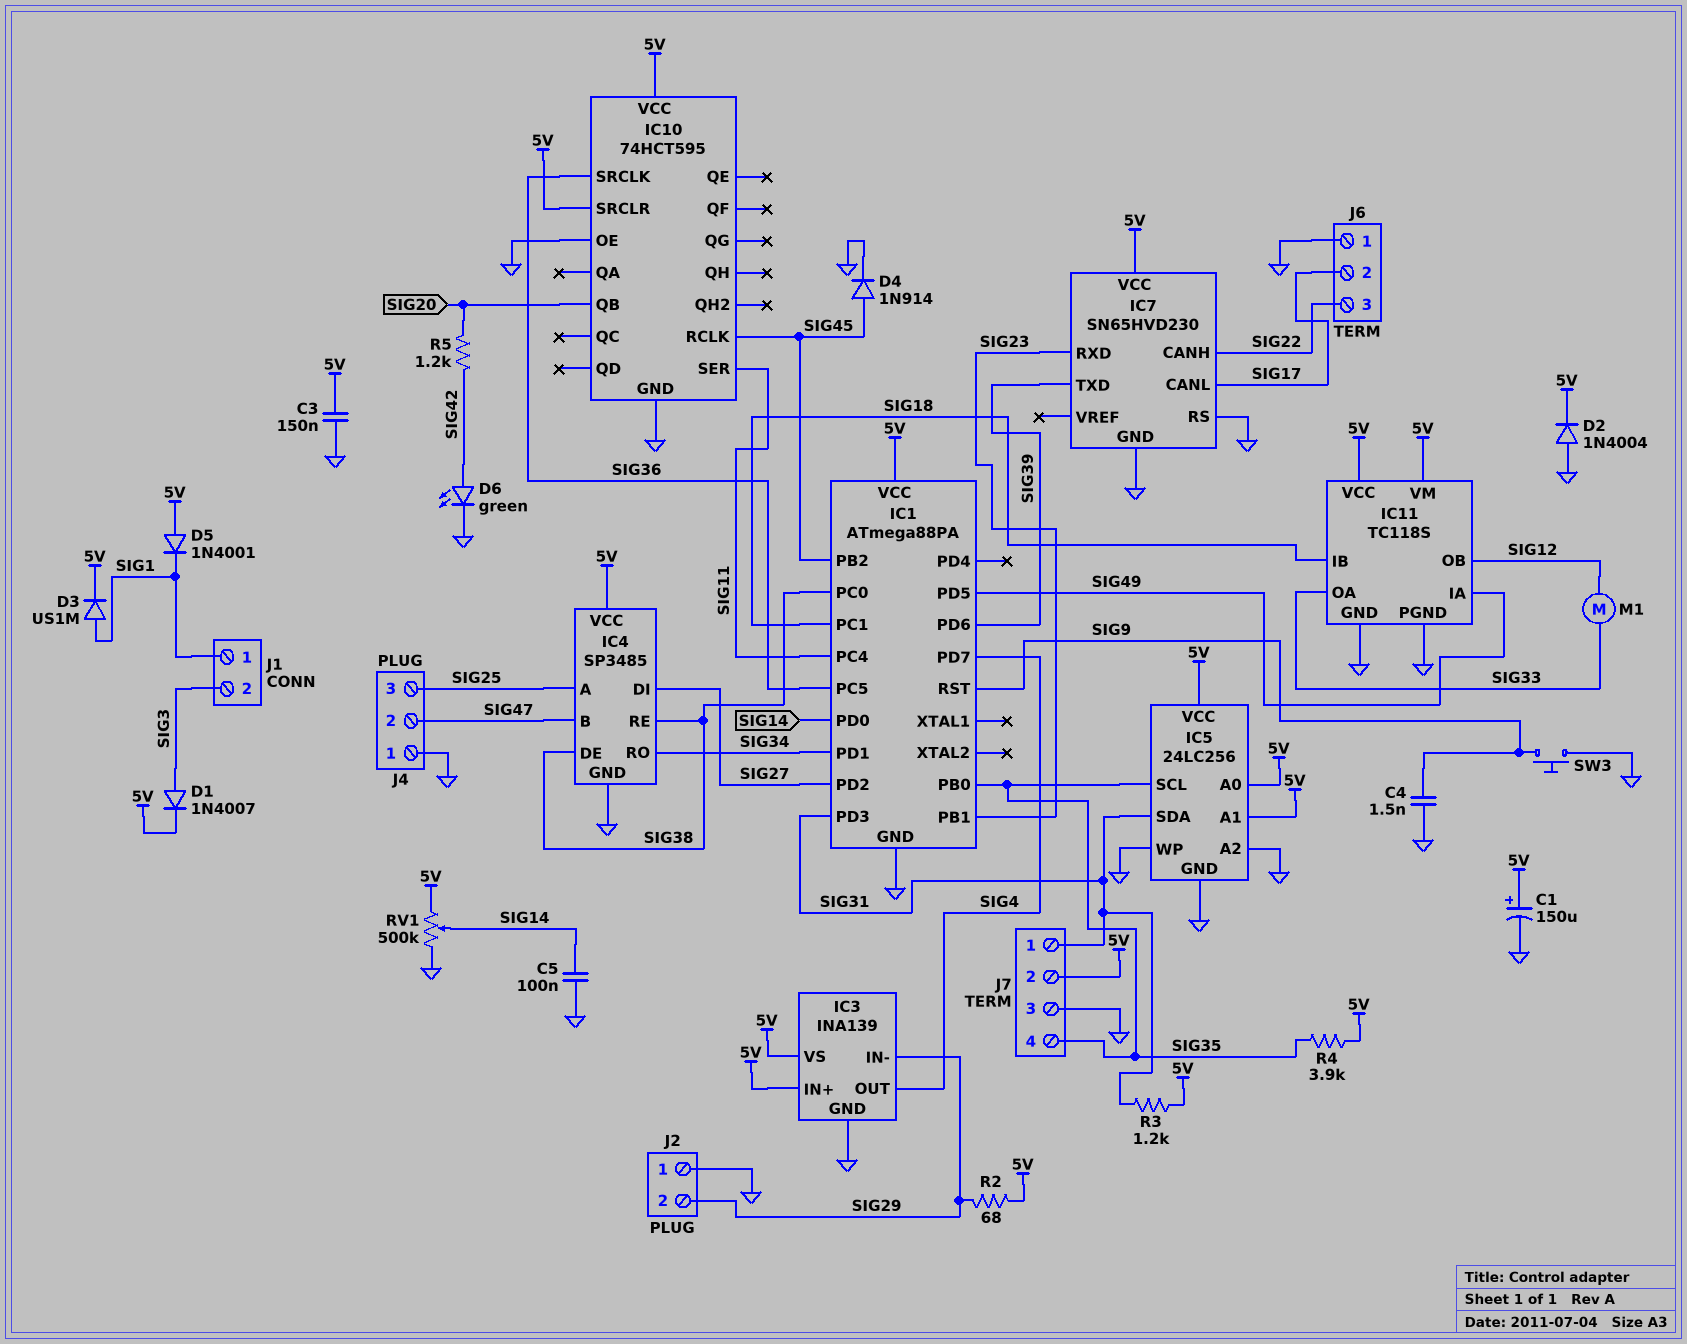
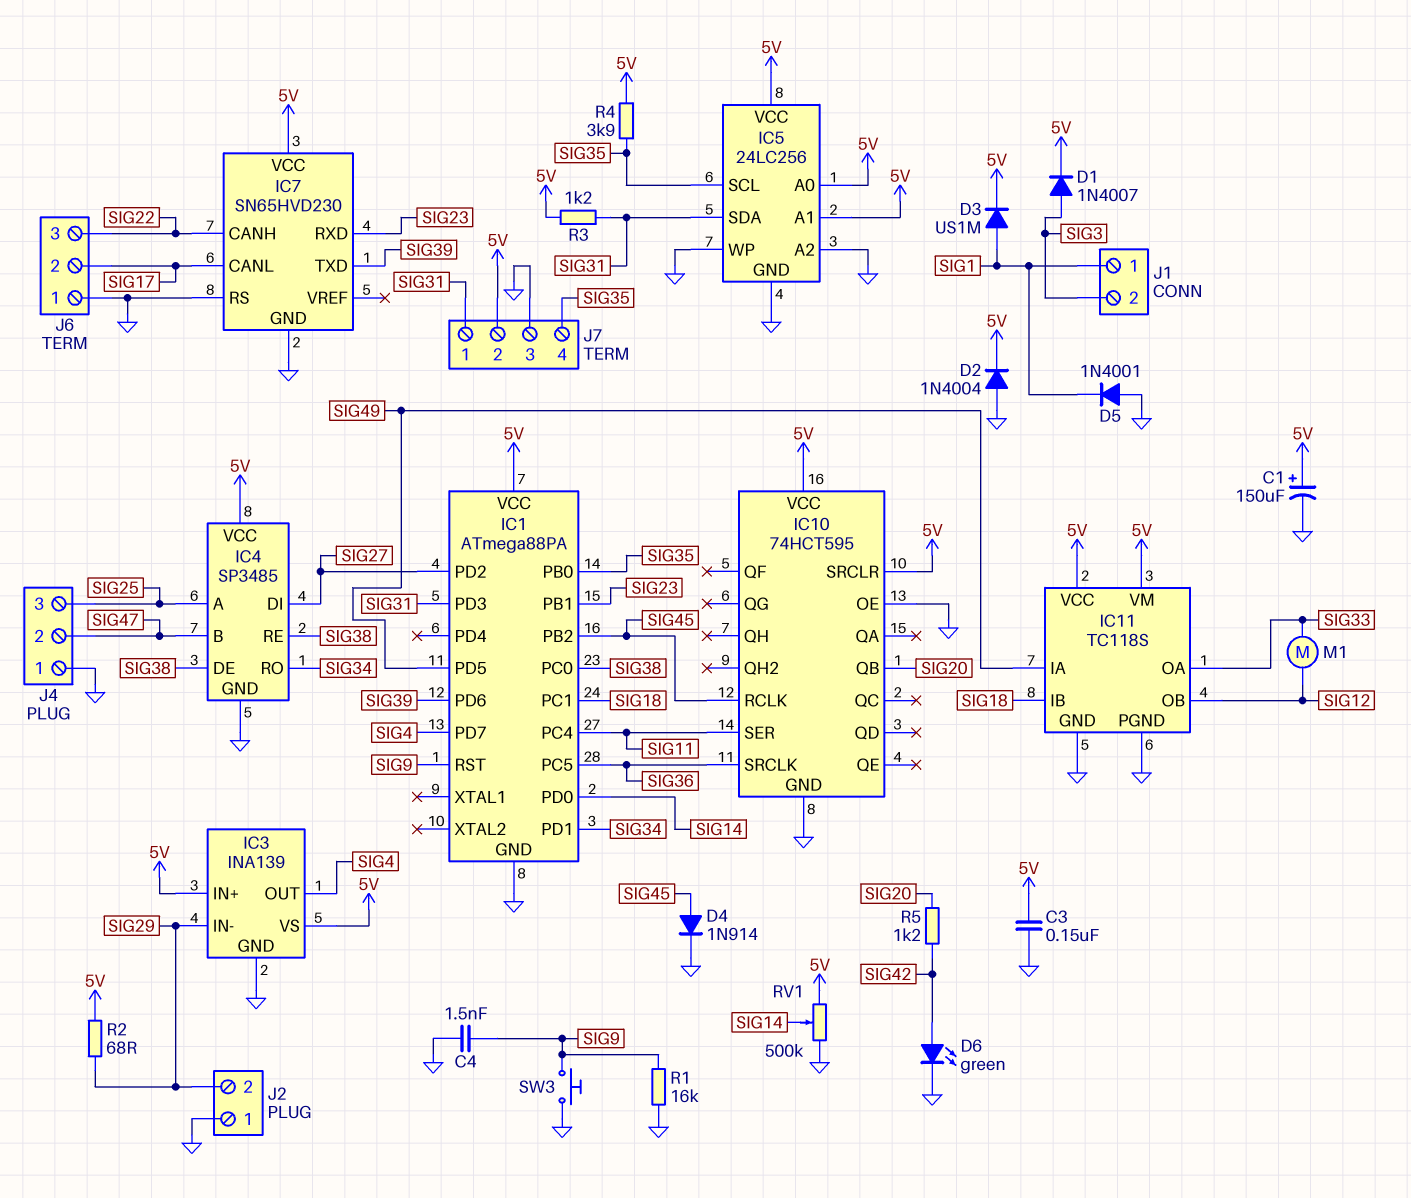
C5: 100nF (GND, SIG14) -> none
D5: diode 1N4001 (A 5V, K SIG1) -> diode 1N4001 (A GND, K SIG1)
R1: none -> 16k (GND, SIG9)

